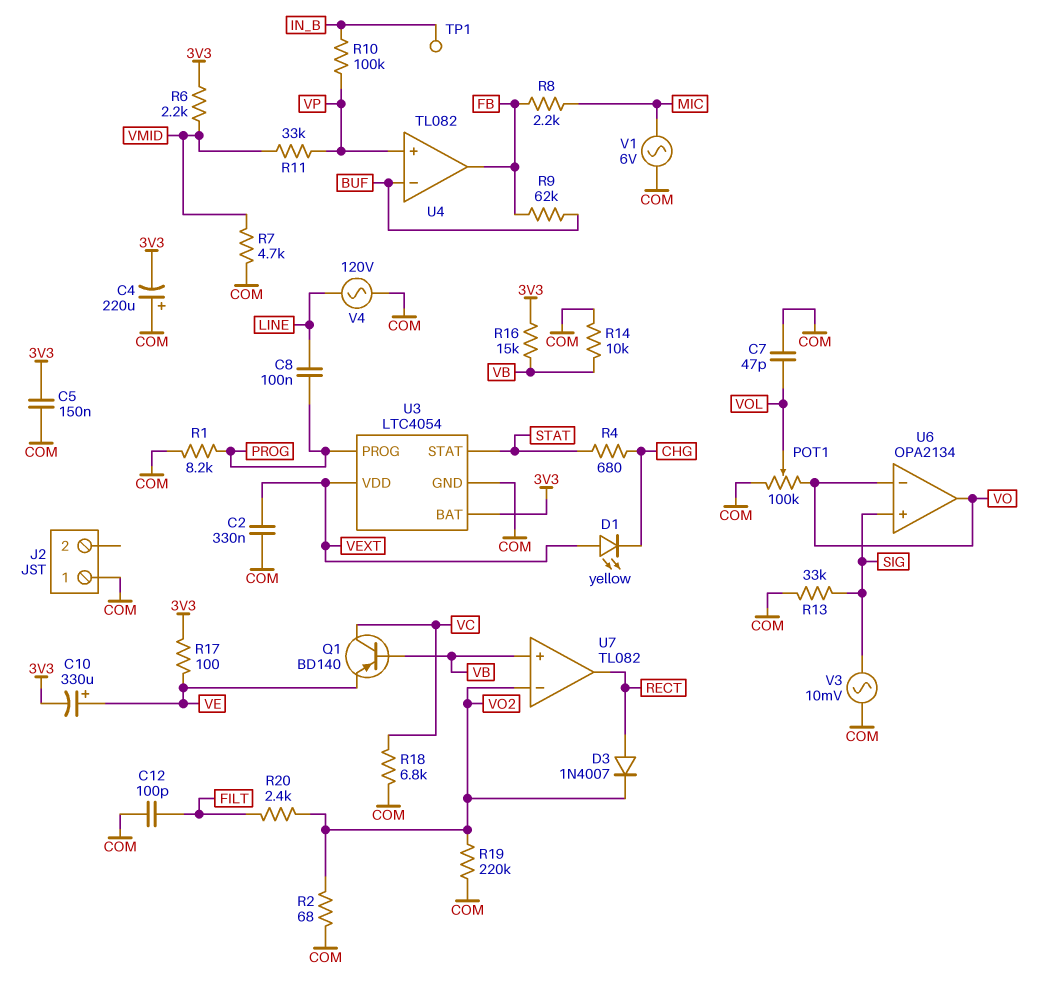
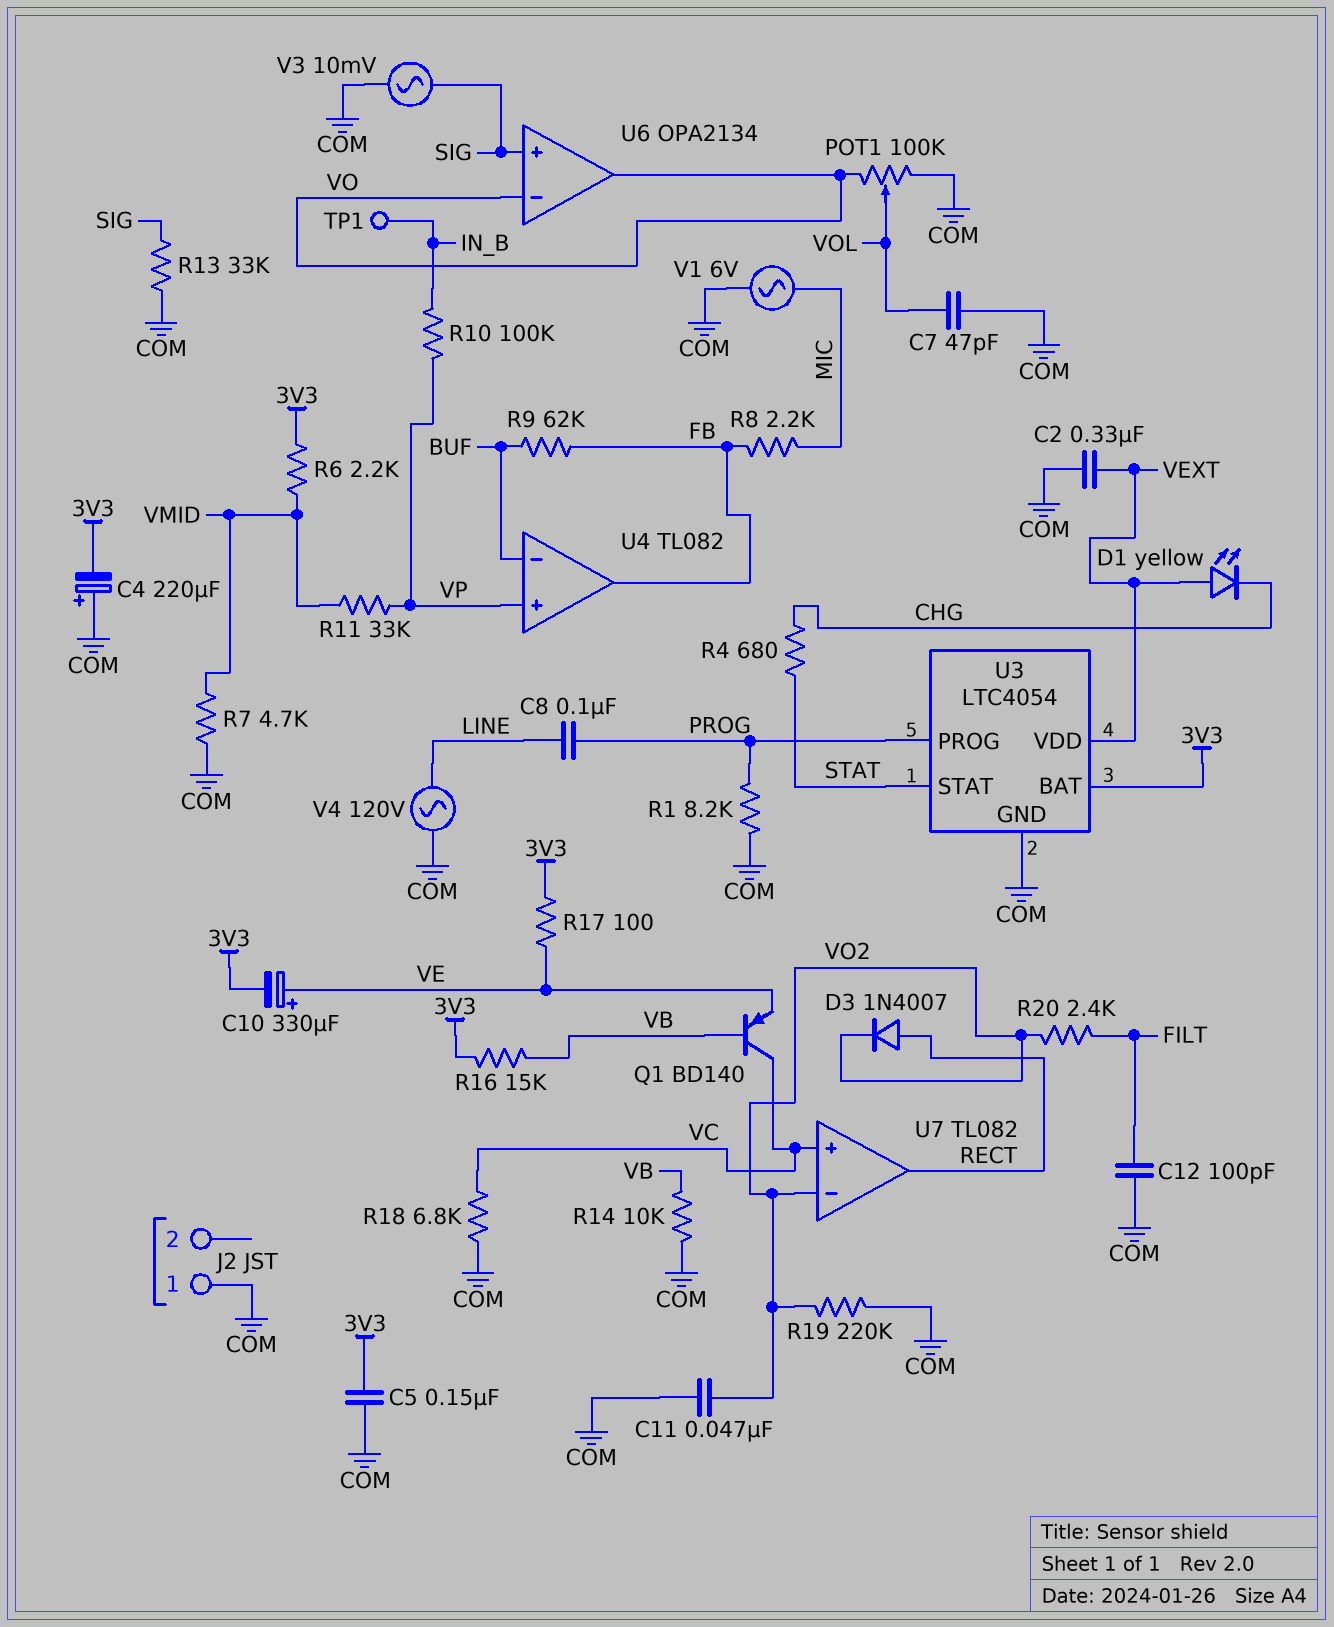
C11: none -> 47nF (COM, VO2)
R2: 68 (COM, VO2) -> none
U7 pin in+: VB -> VC

